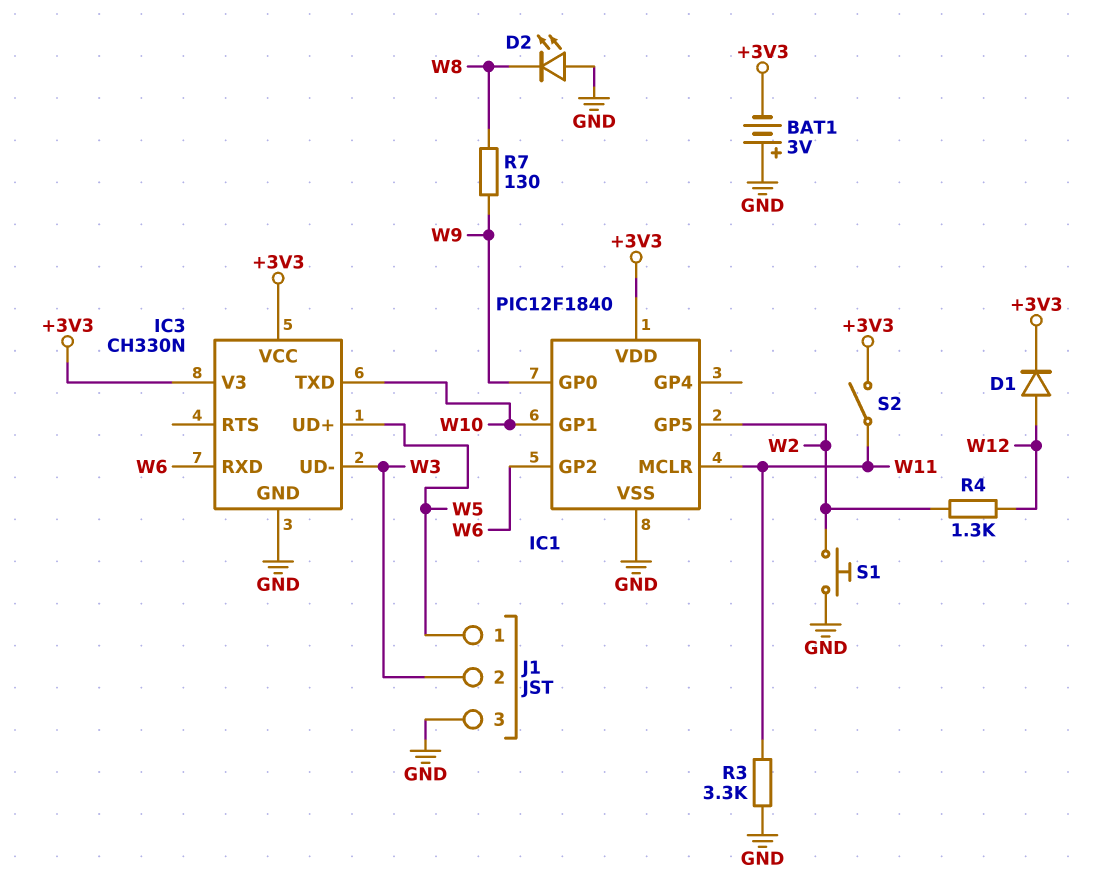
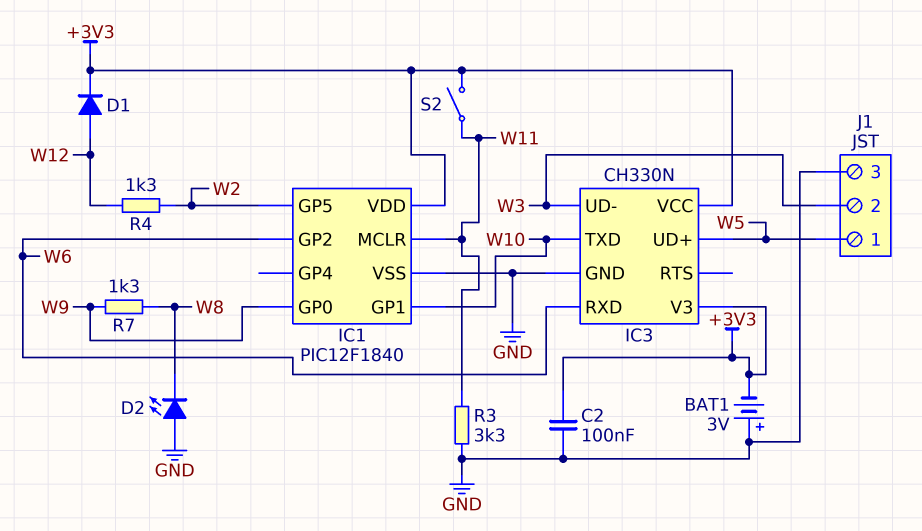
C2: none -> 100nF (+3V3, GND)
R7: 130 (W8, W9) -> 1.3k (W8, W9)
S1: button (GND, W2) -> none

